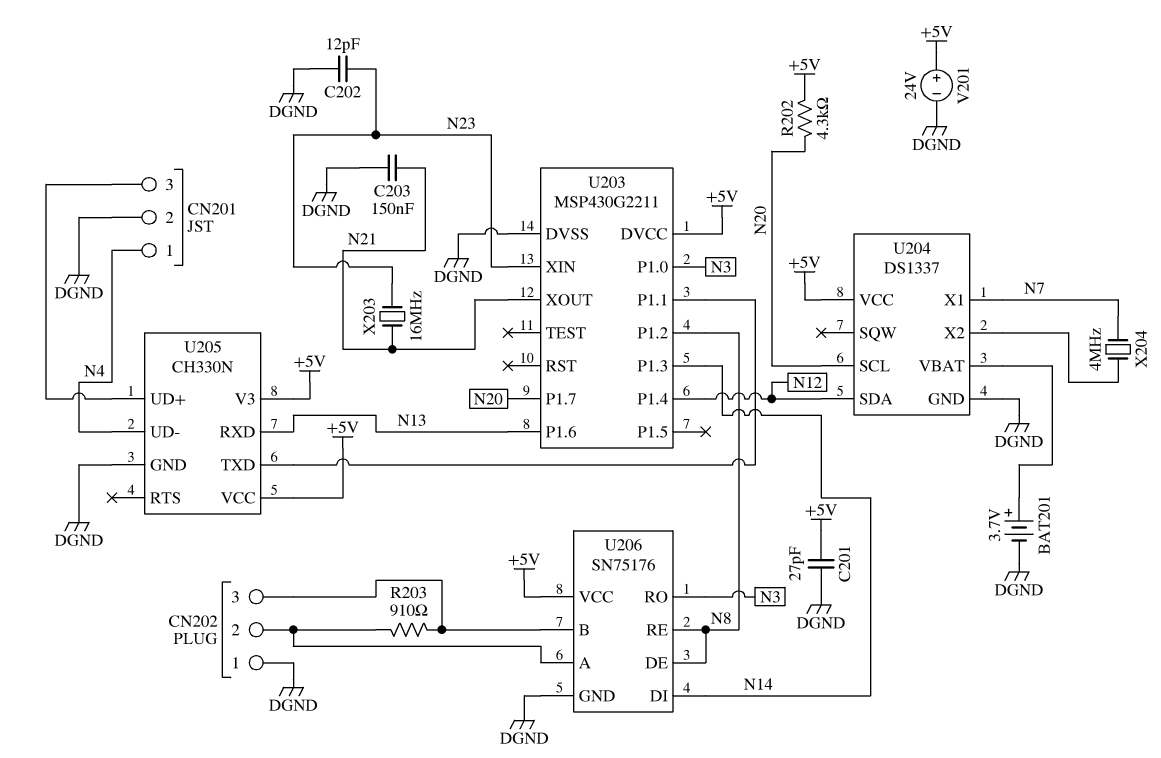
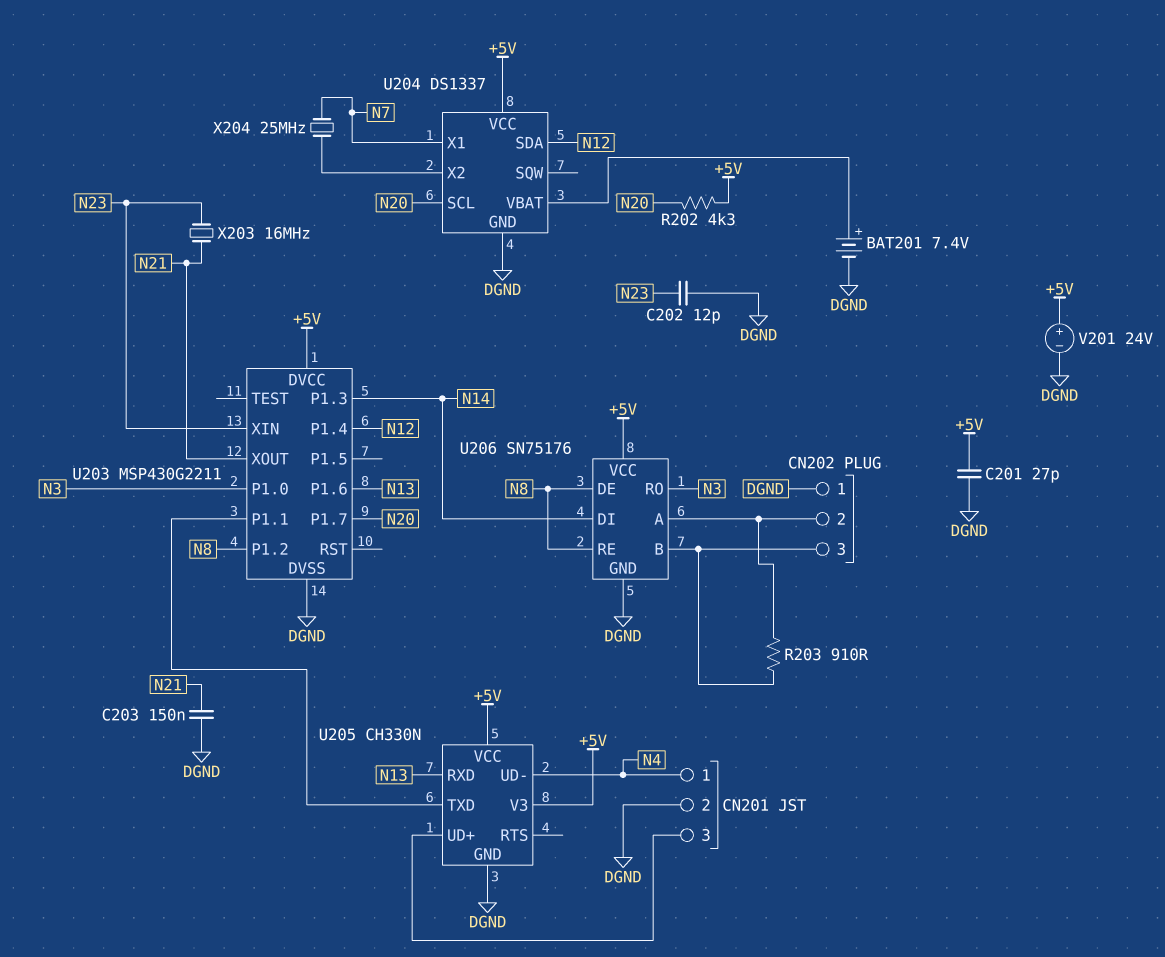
BAT201: 3.7V (plus U204/VBAT, minus DGND) -> 7.4V (plus U204/VBAT, minus DGND)
X204: 4MHz (N7, U204/X2) -> 25MHz (N7, U204/X2)

